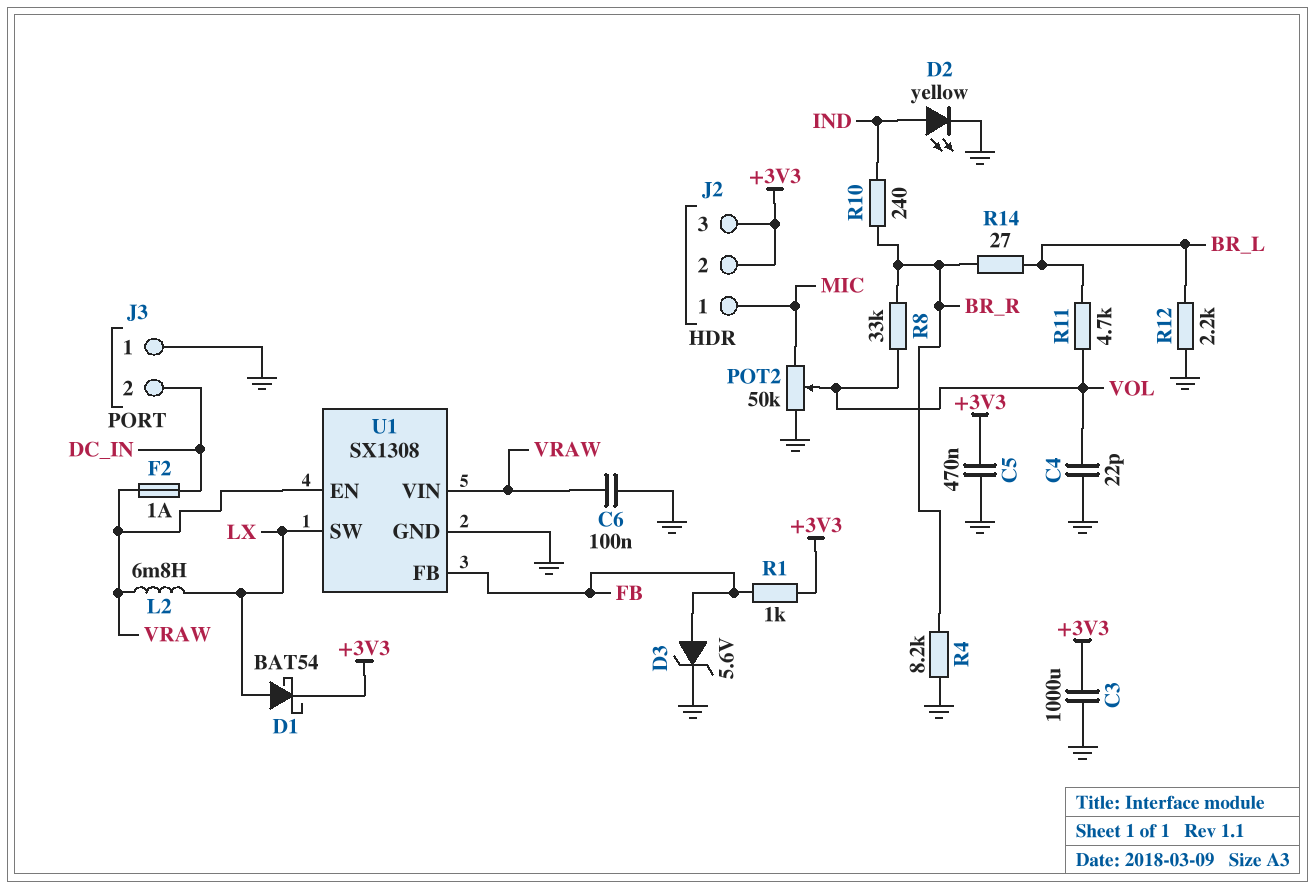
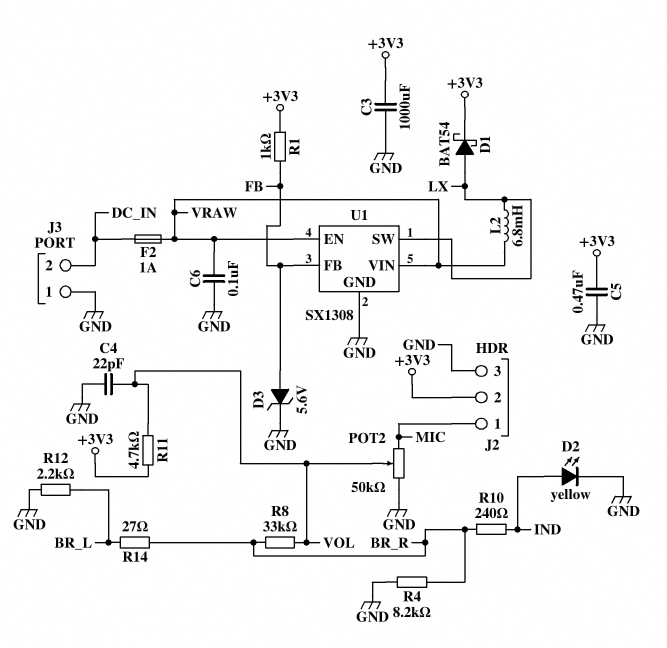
J2 pin 3: +3V3 -> GND
R11: 4.7k (BR_L, VOL) -> 4.7k (+3V3, VOL)

